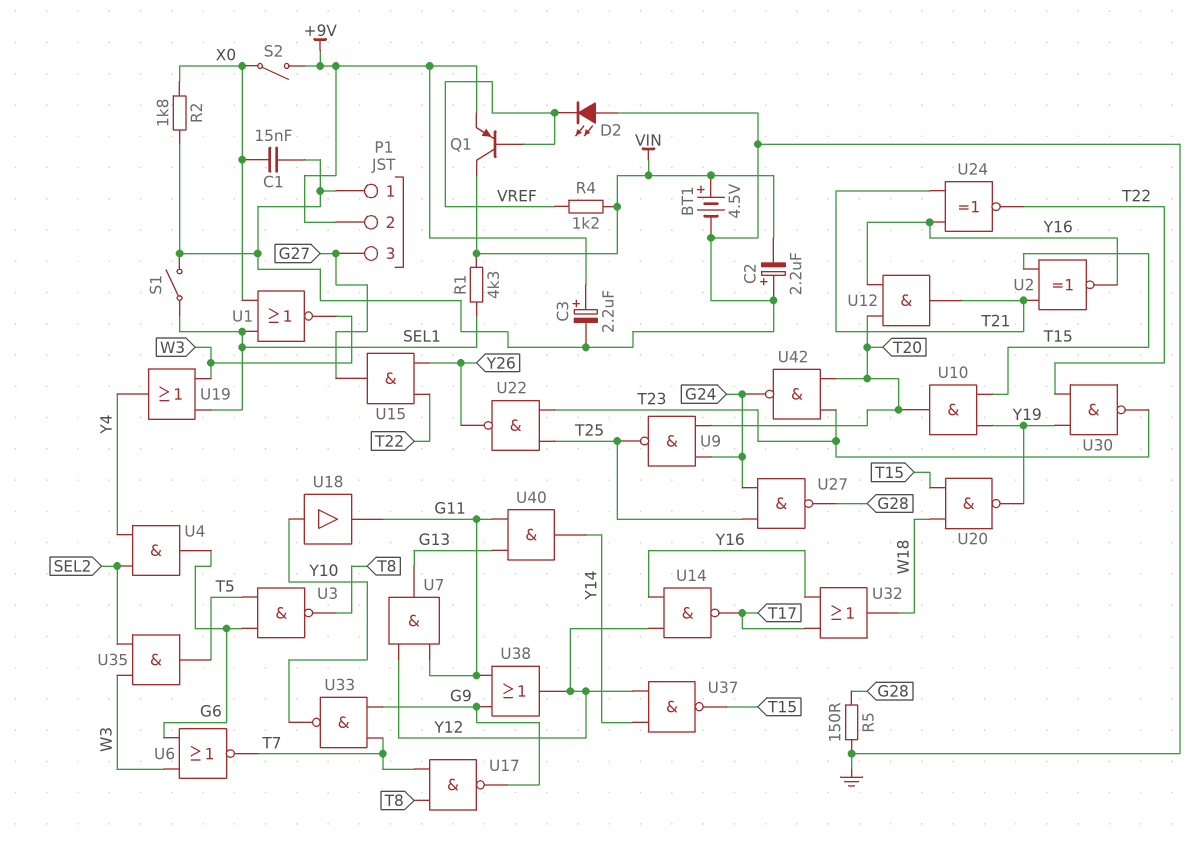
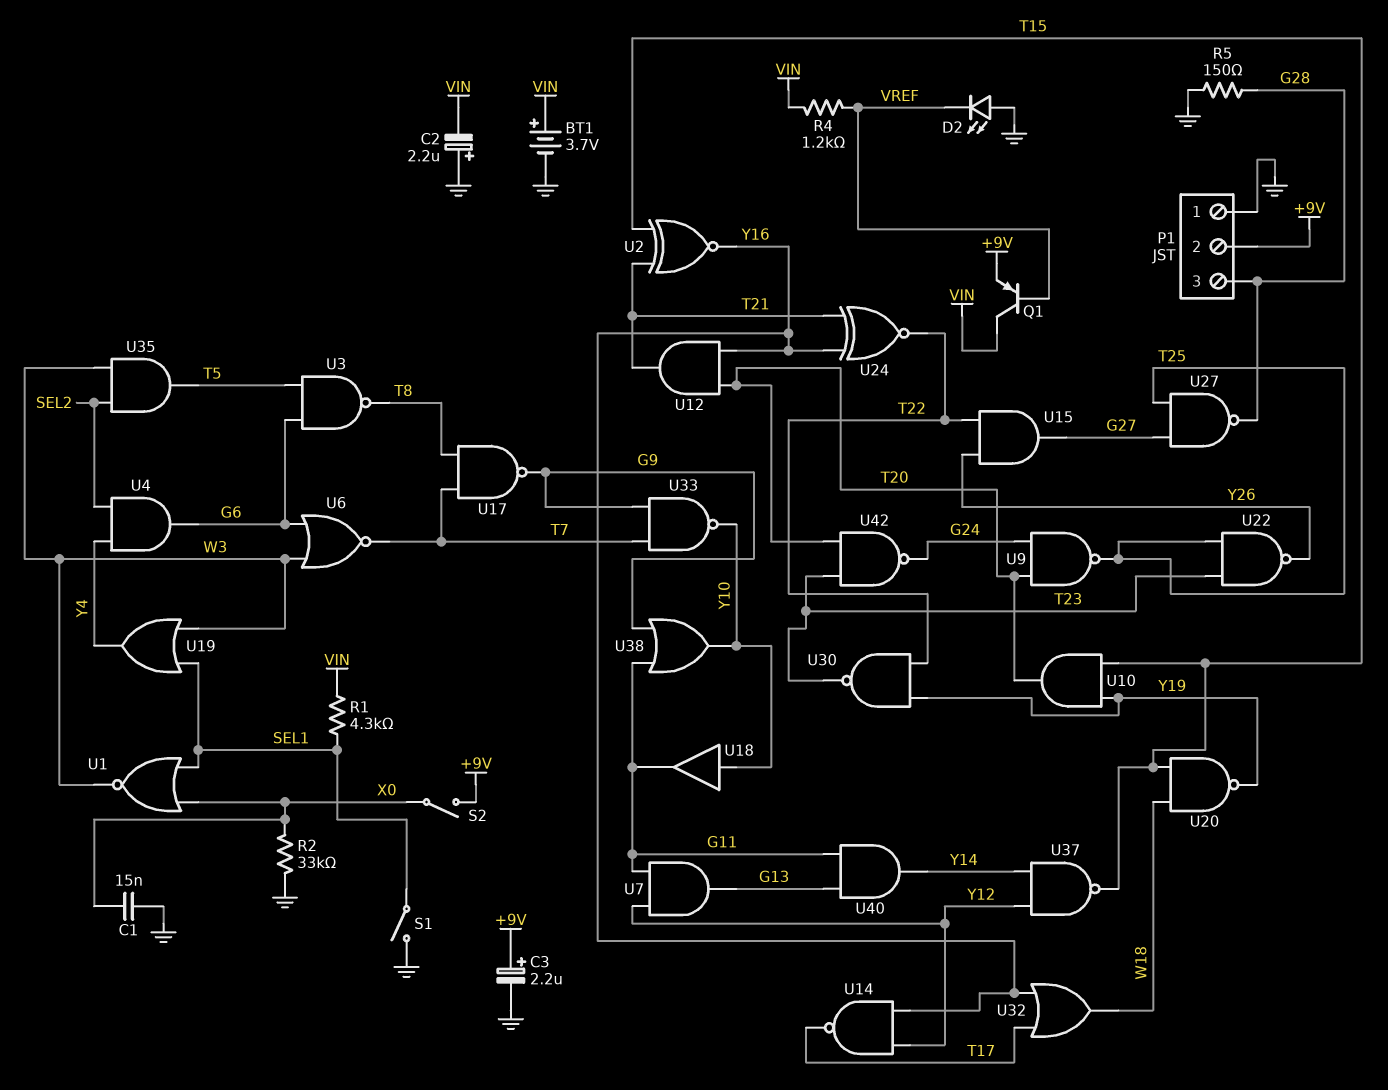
BT1: 4.5V (plus VIN, minus GND) -> 3.7V (plus VIN, minus GND)
P1 pin 3: G27 -> G28
R2: 1.8k (GND, X0) -> 33k (GND, X0)
U27: NAND (in G24, in T25, out G28) -> NAND (in G27, in T25, out G28)
U38: OR (in G9, in G11, out Y12) -> OR (in G9, in G11, out Y10)

